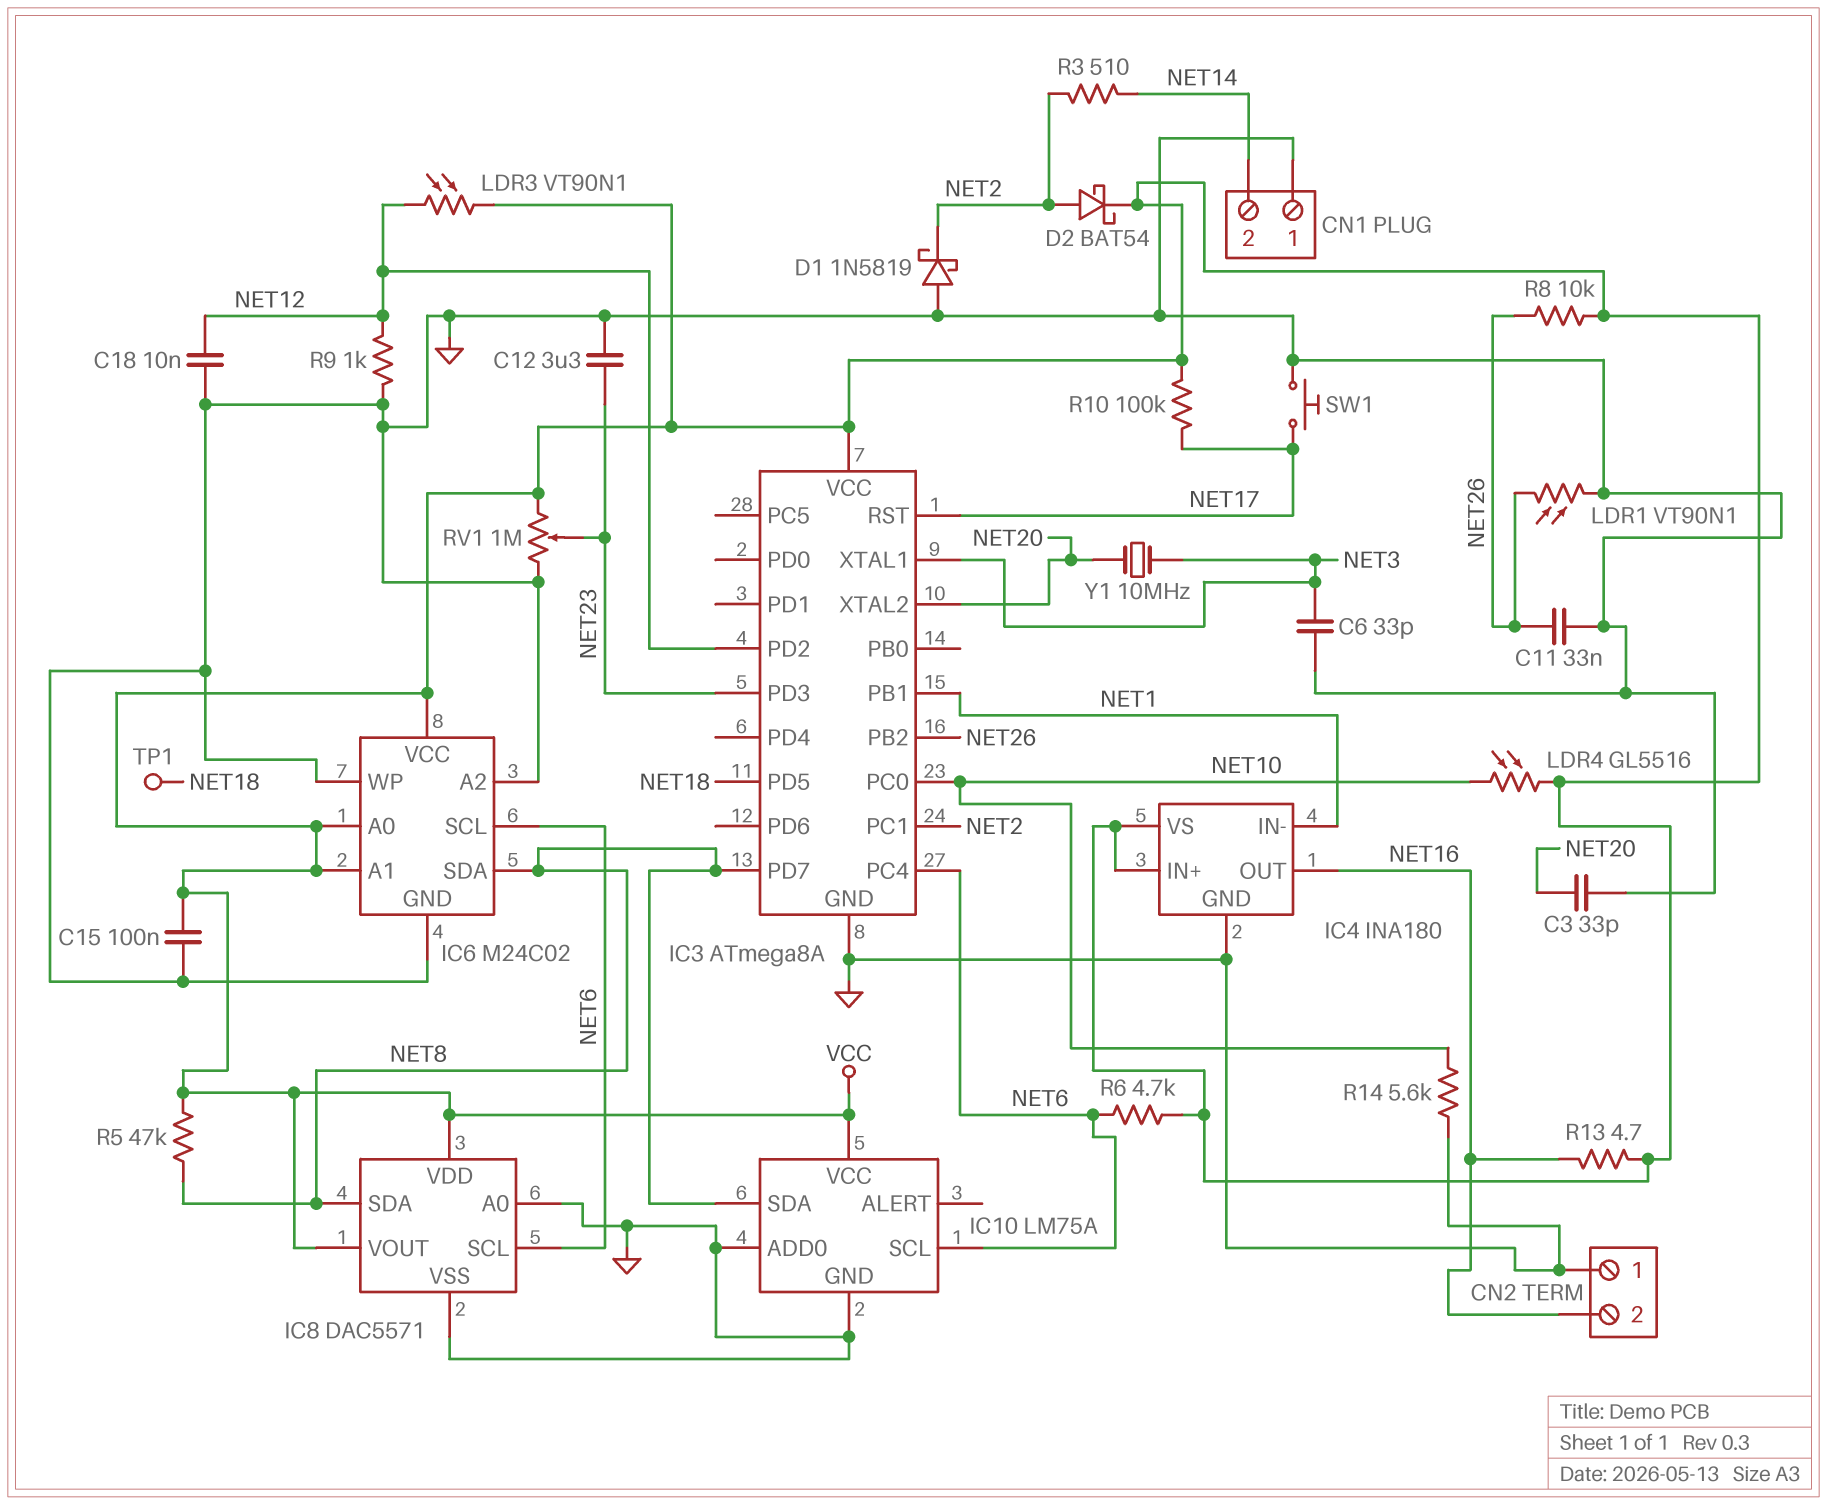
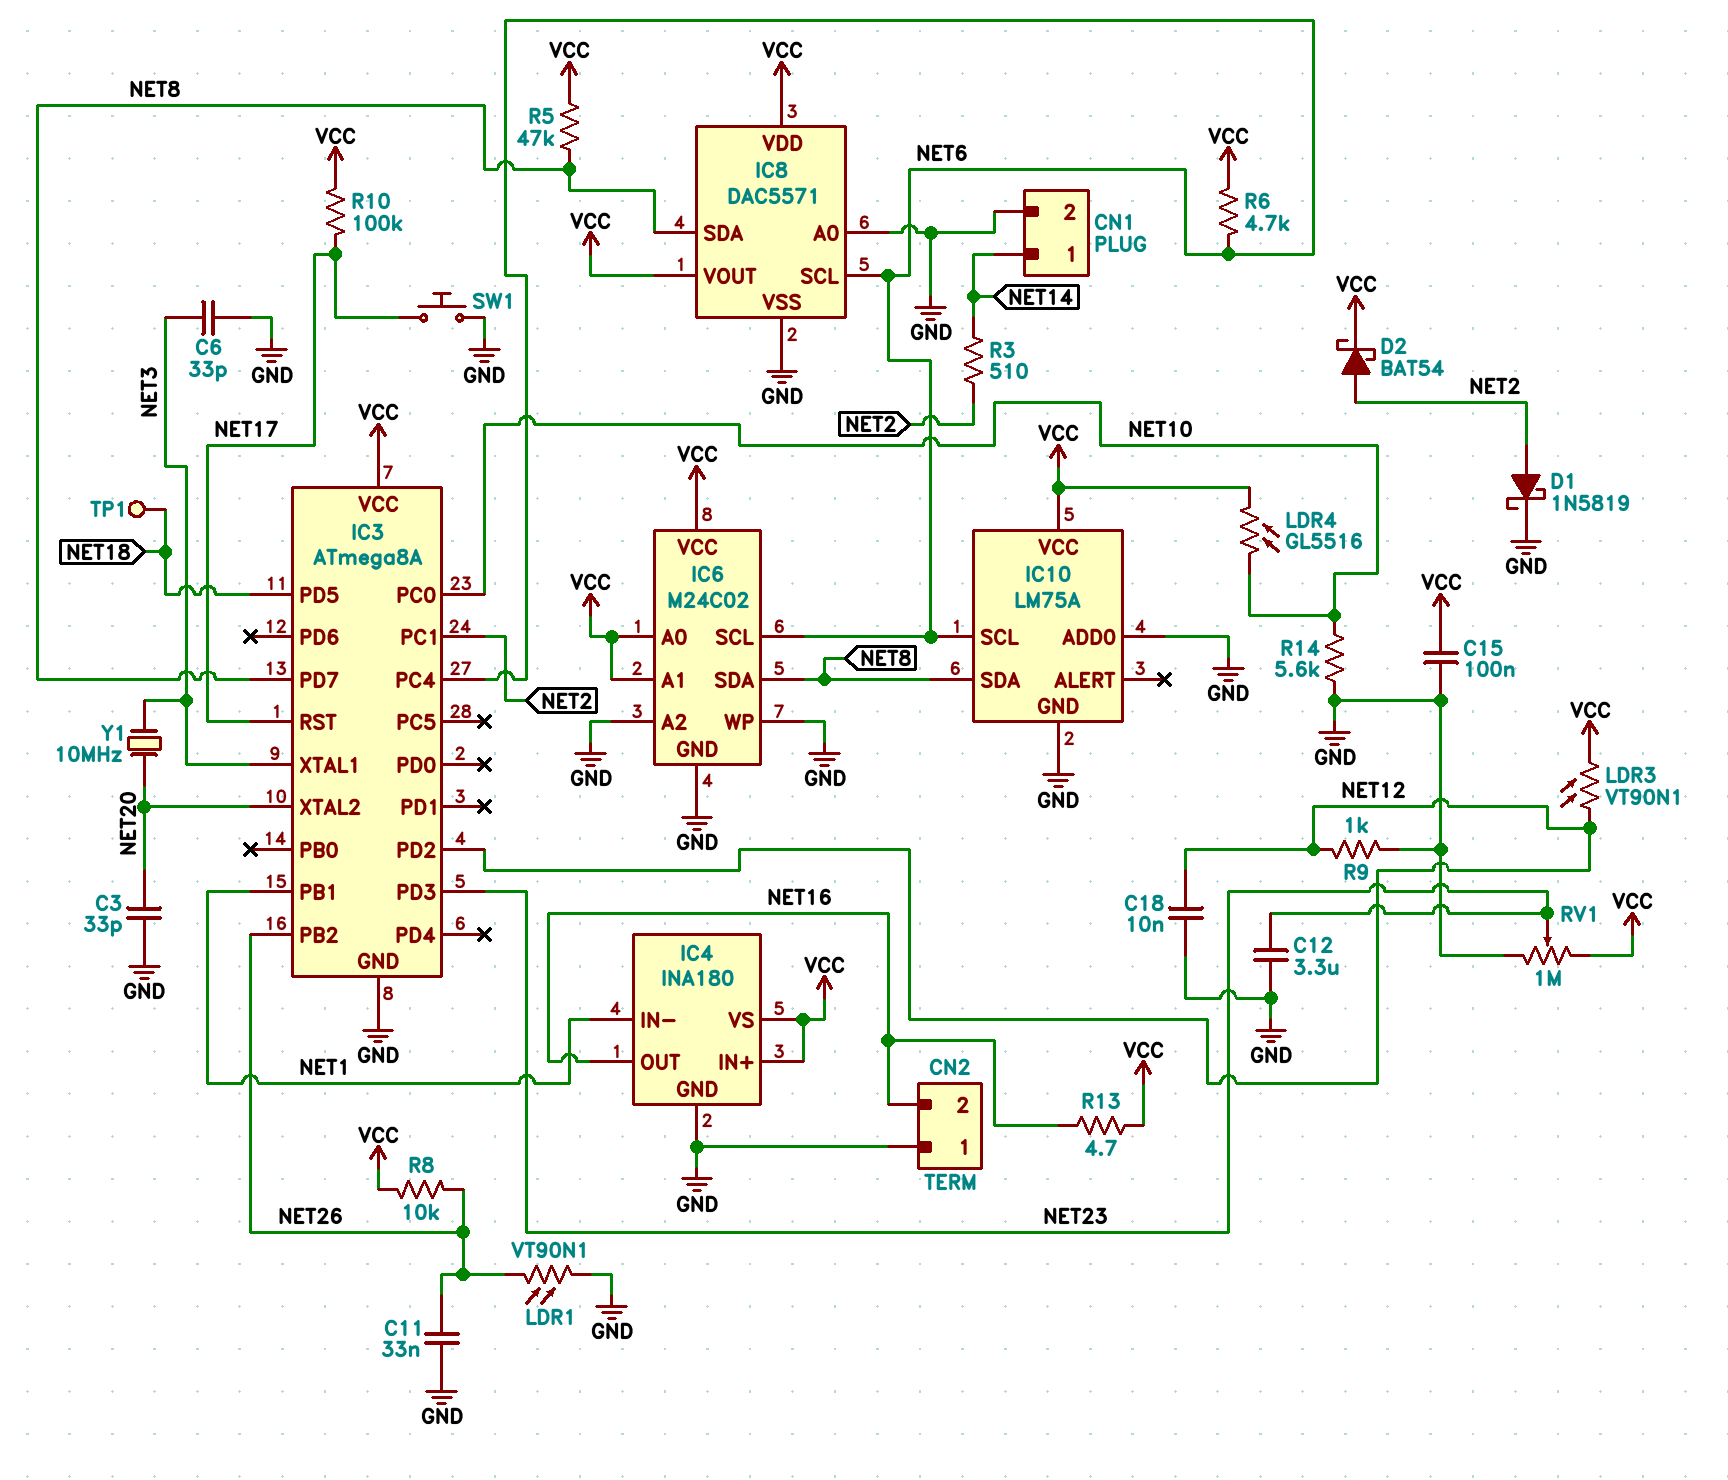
CN1 pin 1: GND -> NET14
CN1 pin 2: NET14 -> GND
D1: schottky 1N5819 (A GND, K NET2) -> schottky 1N5819 (A NET2, K GND)

